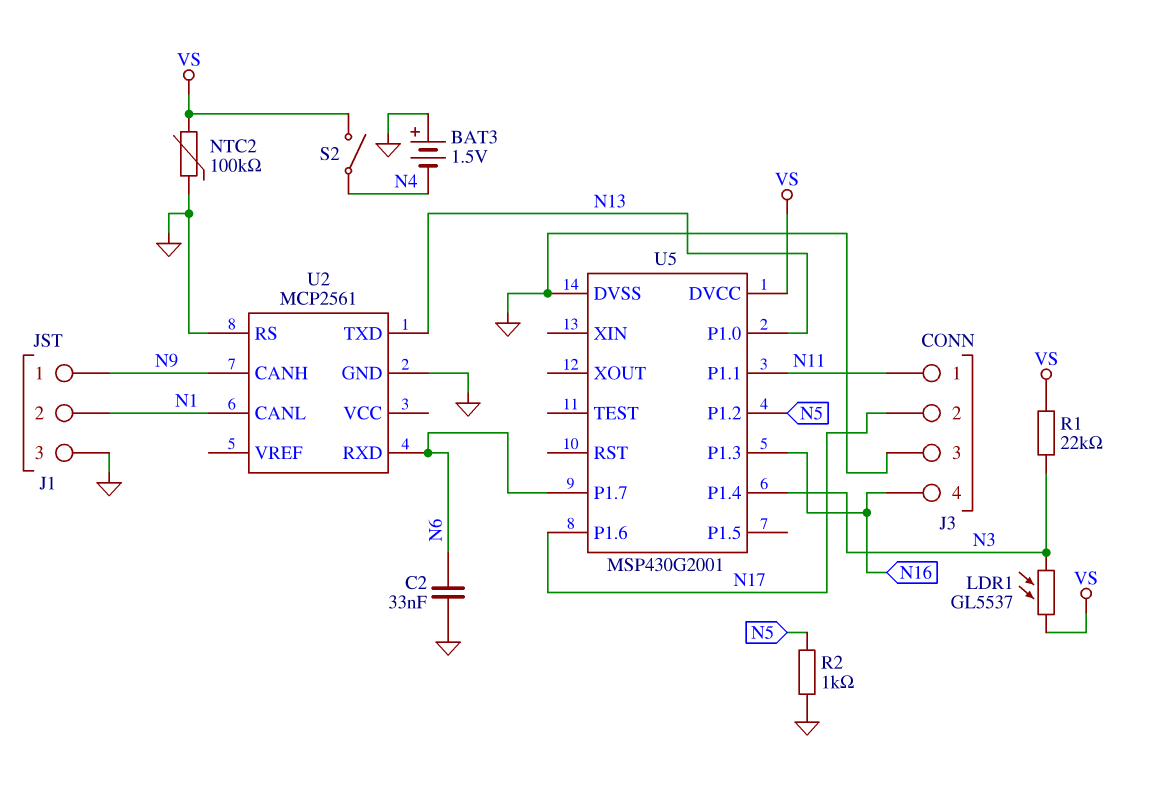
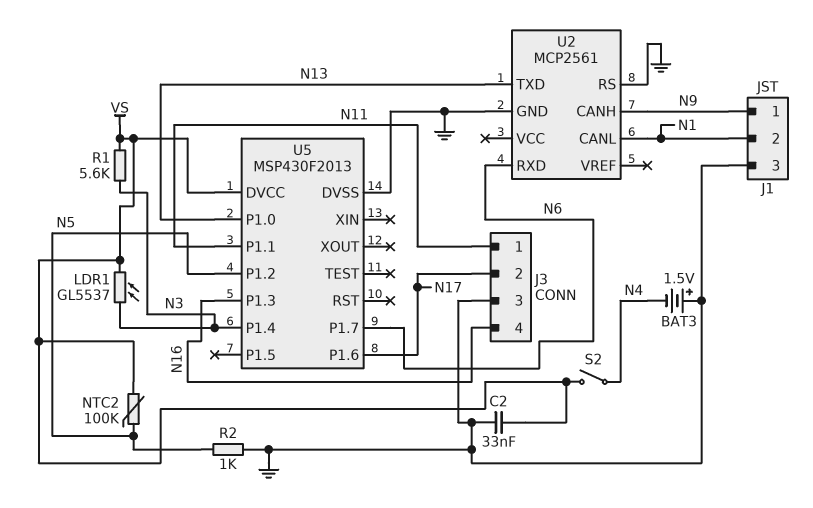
C2: 33nF (GND, N6) -> 33nF (GND, VS)
NTC2: 100k (GND, VS) -> 100k (N5, VS)
R1: 22k (N3, VS) -> 5.6k (N3, VS)
U5: MSP430G2001 -> MSP430F2013

